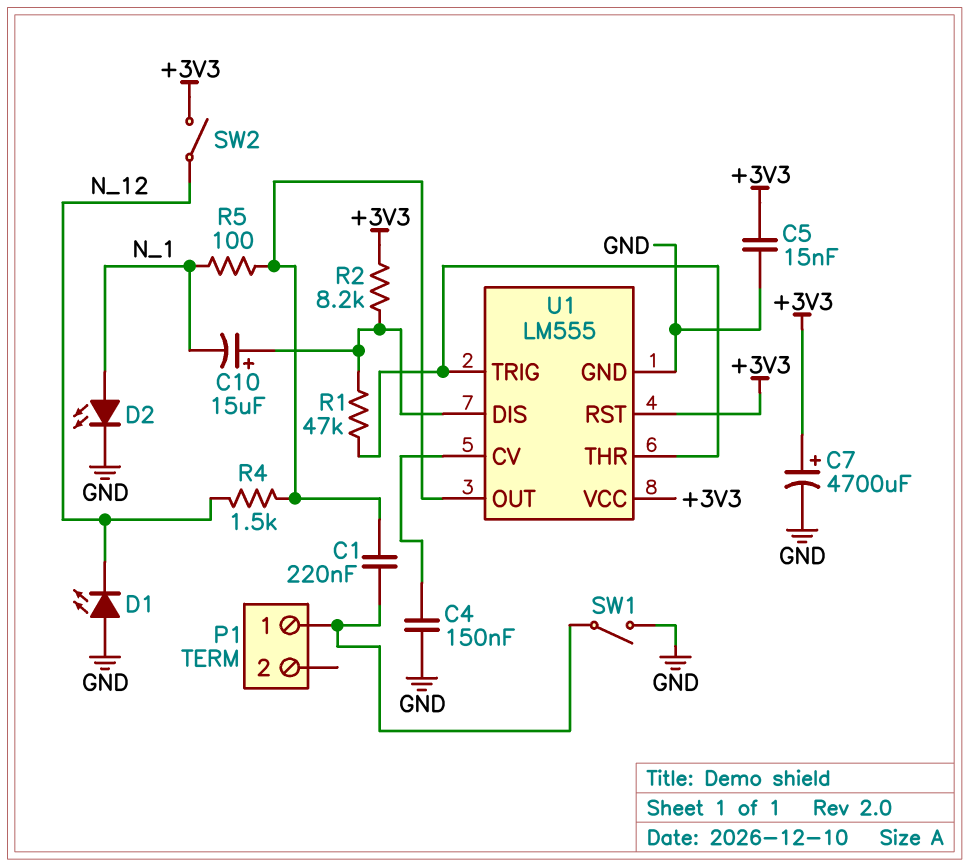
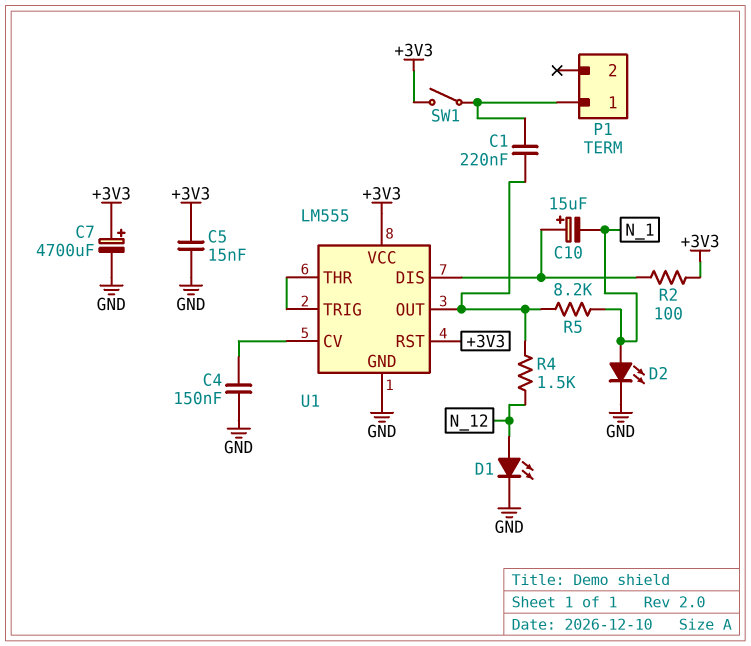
D1: LED (A GND, K N_12) -> LED (A N_12, K GND)
R1: 47k (U1/DIS, U1/THR) -> none
R2: 8.2k (+3V3, U1/DIS) -> 100 (+3V3, U1/DIS)
R5: 100 (N_1, U1/OUT) -> 8.2k (N_1, U1/OUT)
SW1: switch (GND, P1/1) -> switch (+3V3, P1/1)
SW2: switch (+3V3, N_12) -> none

